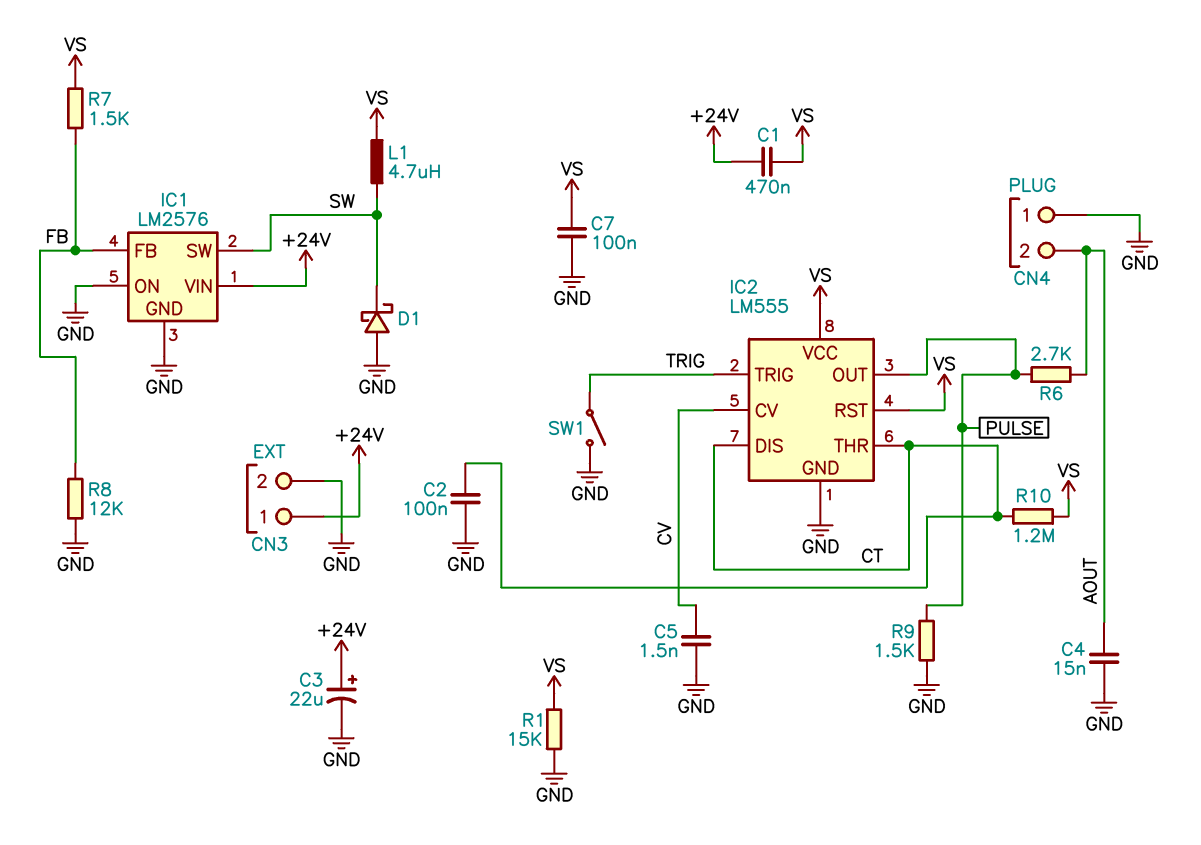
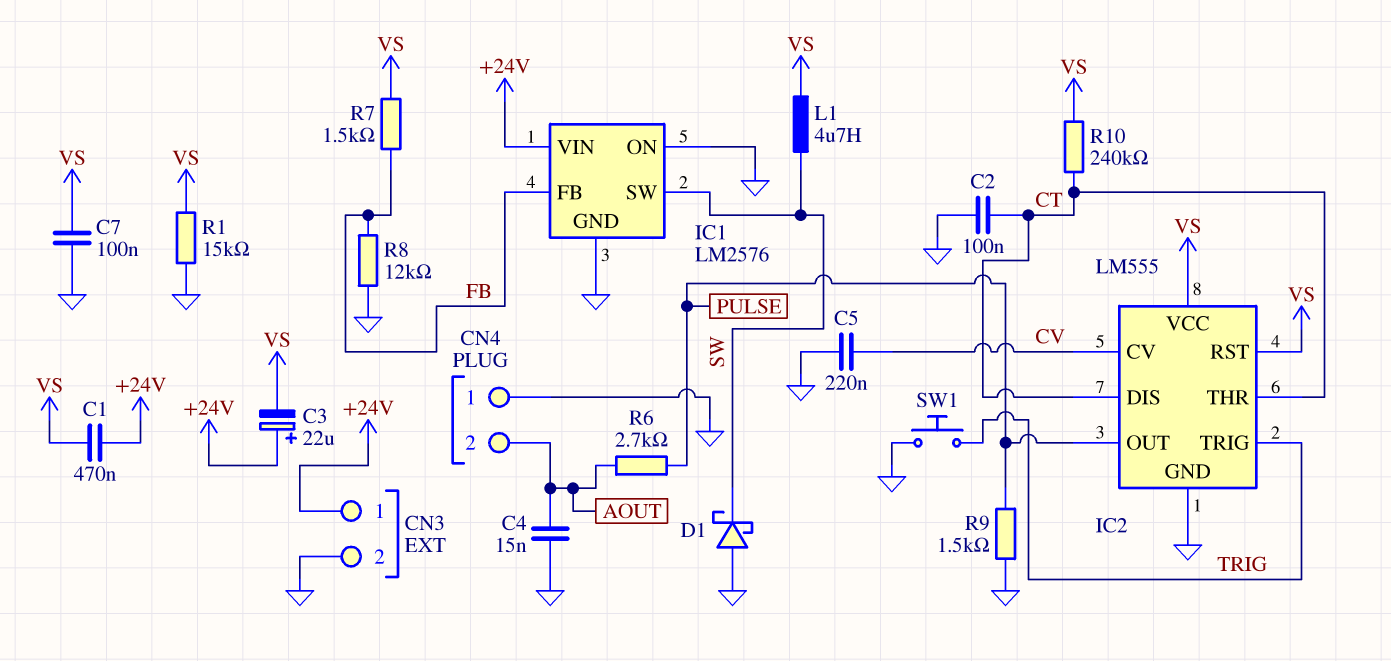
C3: 22uF (plus +24V, minus GND) -> 22uF (plus +24V, minus VS)
C5: 1.5nF (CV, GND) -> 220nF (CV, GND)
R10: 1.2M (CT, VS) -> 240k (CT, VS)
SW1: switch (GND, TRIG) -> button (GND, TRIG)

